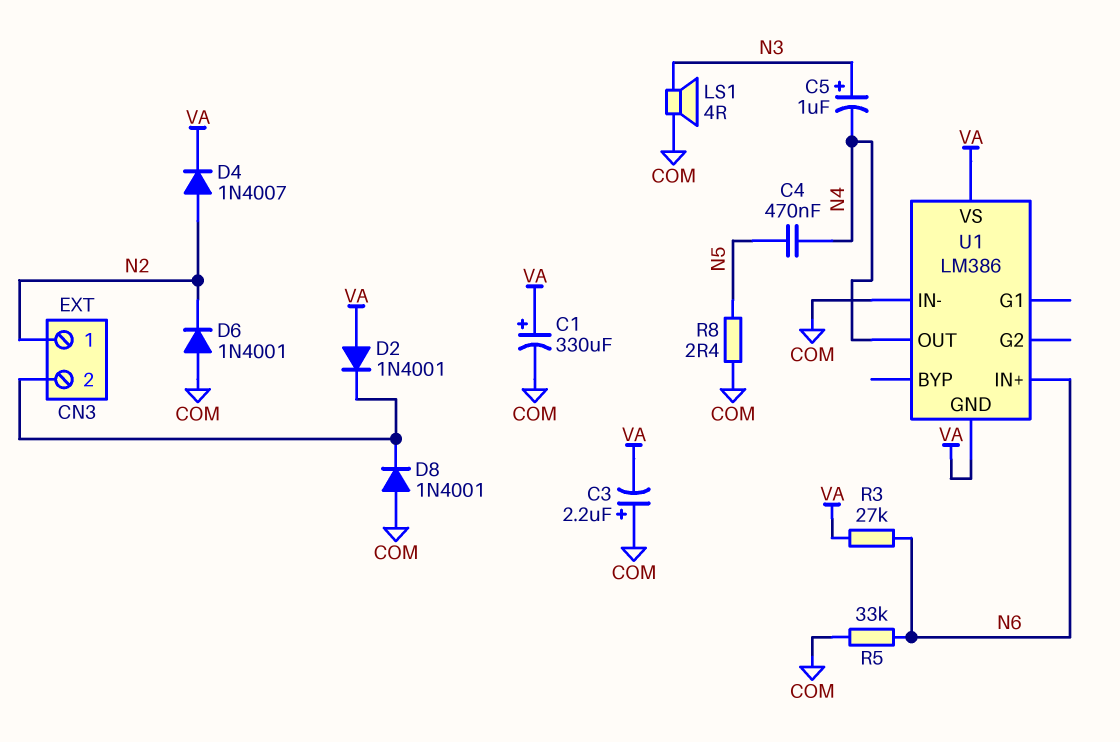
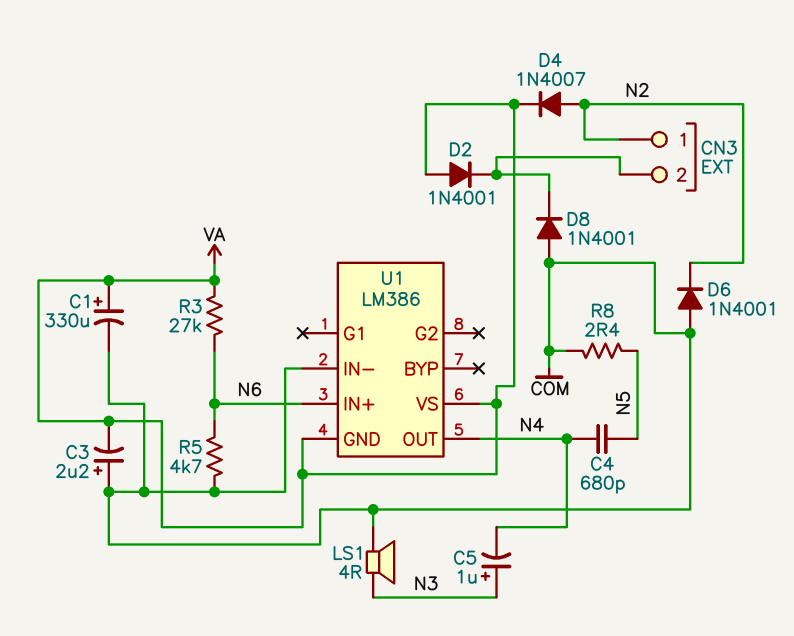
C4: 470nF (N4, N5) -> 680pF (N4, N5)
R5: 33k (COM, N6) -> 4.7k (COM, N6)

